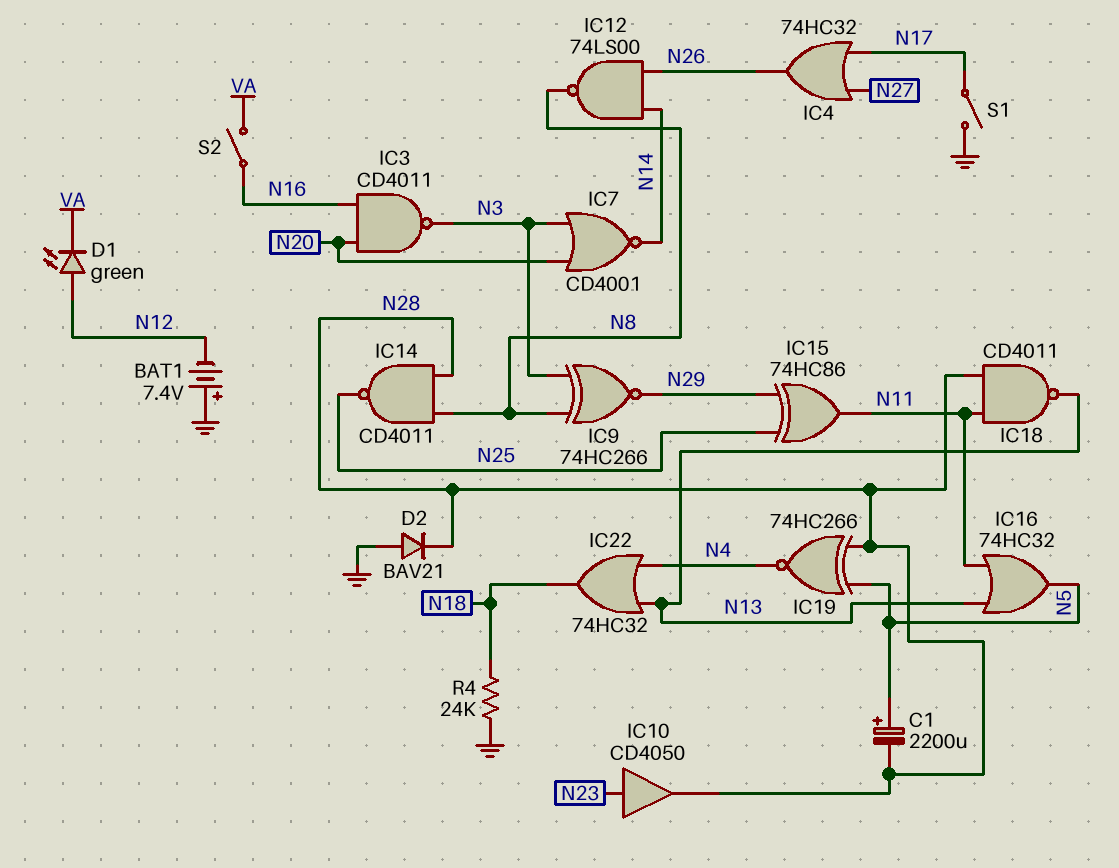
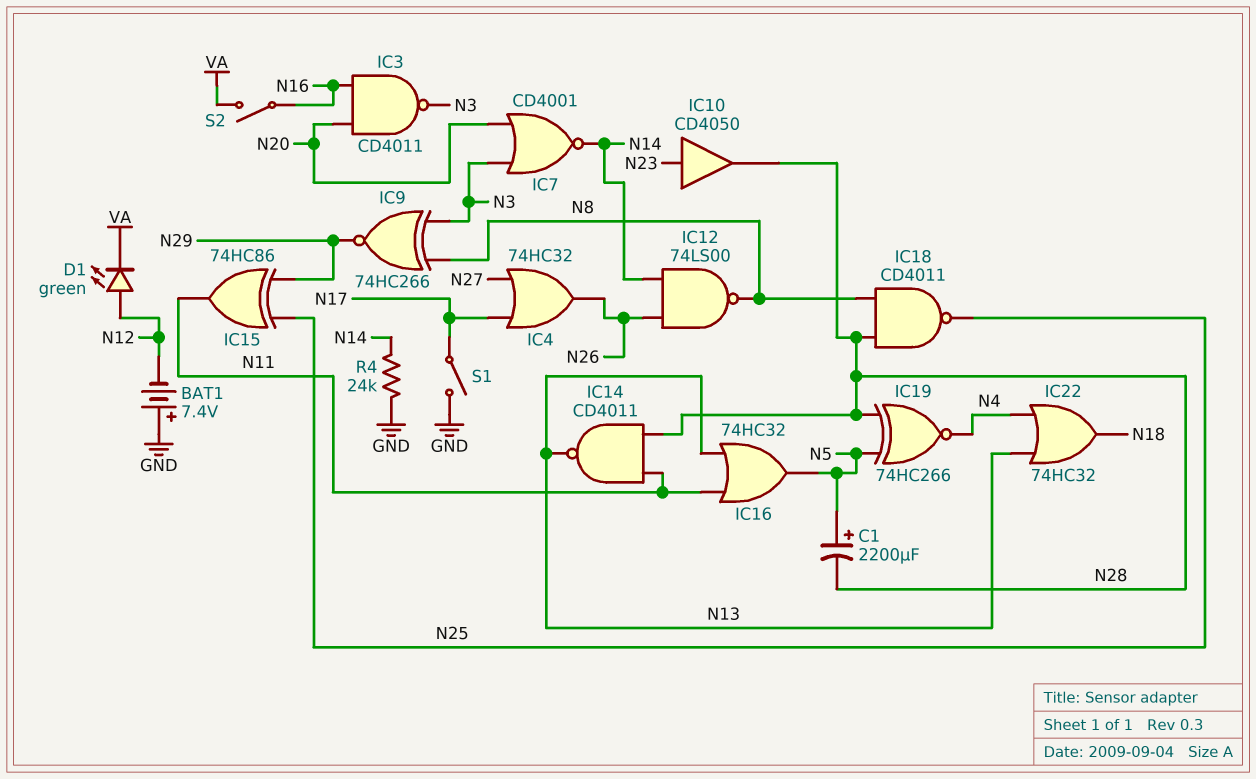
D2: diode BAV21 (A GND, K N28) -> none
IC14: NAND CD4011 (in N8, in N28, out N25) -> NAND CD4011 (in N11, in N28, out N13)
IC18: NAND CD4011 (in N11, in N28, out N13) -> NAND CD4011 (in N8, in N28, out N25)
R4: 24k (GND, N18) -> 24k (GND, N14)

